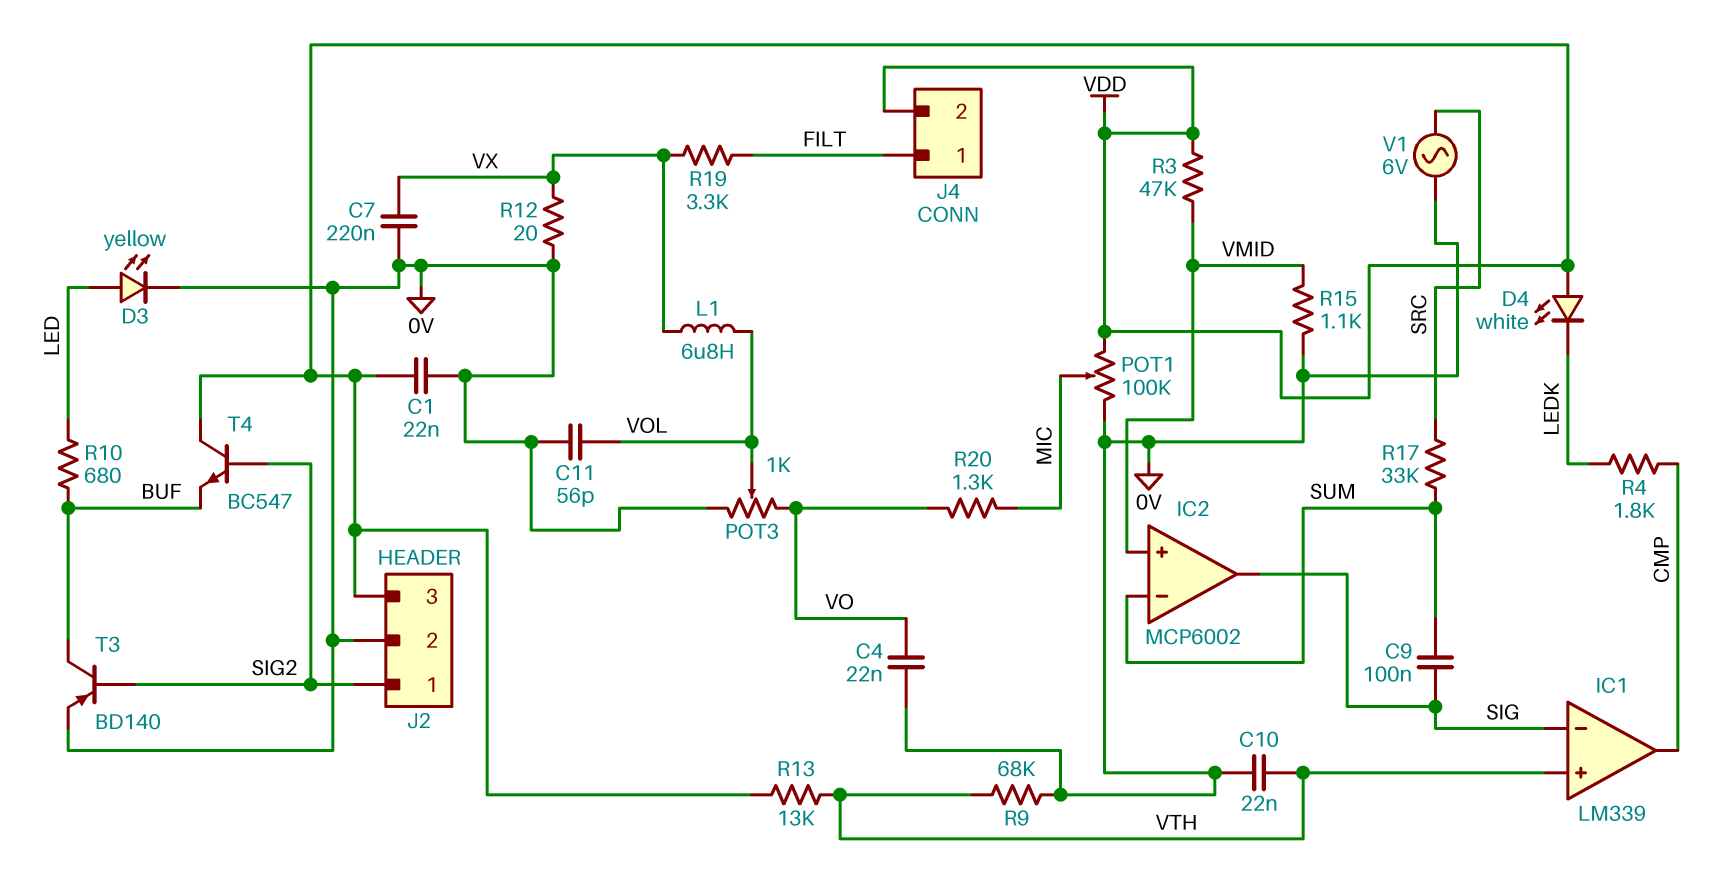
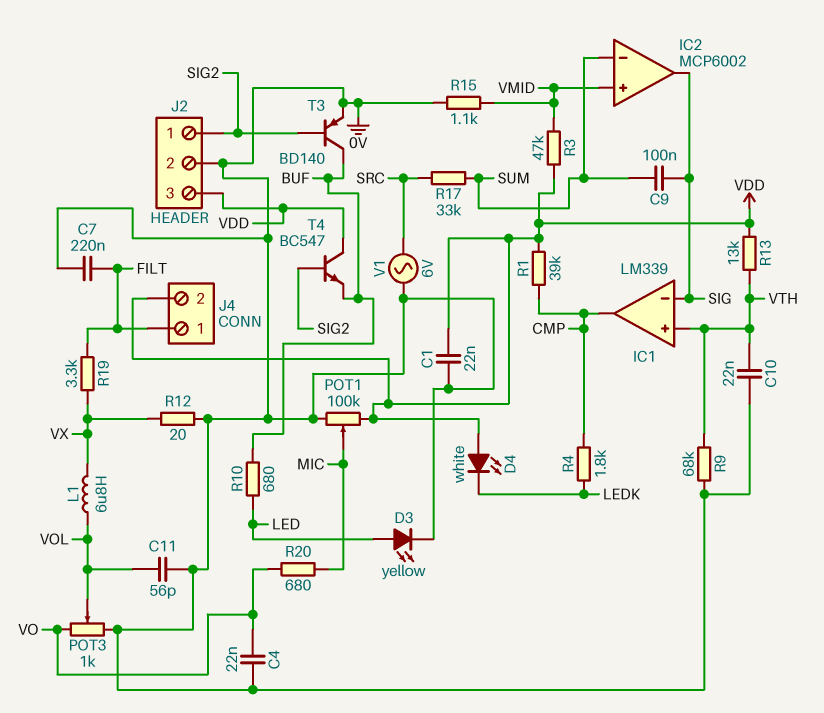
C7: 220nF (0V, VX) -> 220nF (0V, FILT)
R1: none -> 39k (CMP, VDD)
R20: 1.3k (MIC, VO) -> 680 (MIC, VO)

